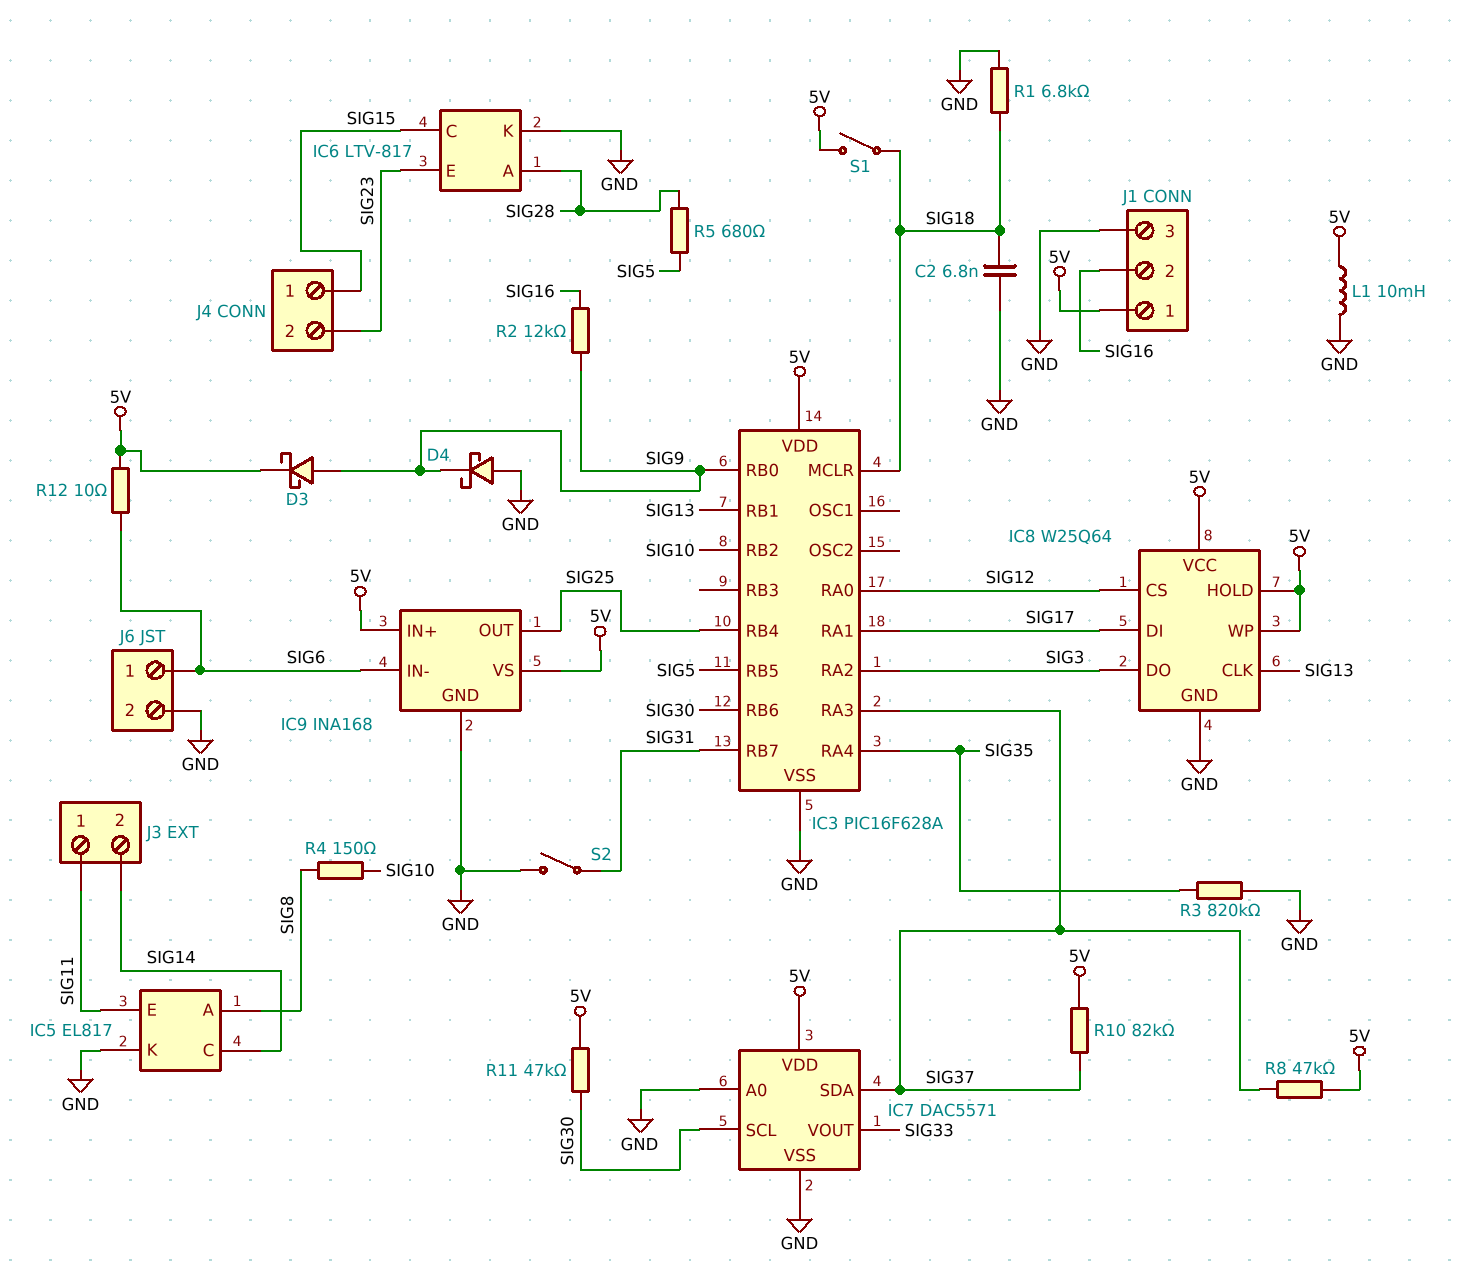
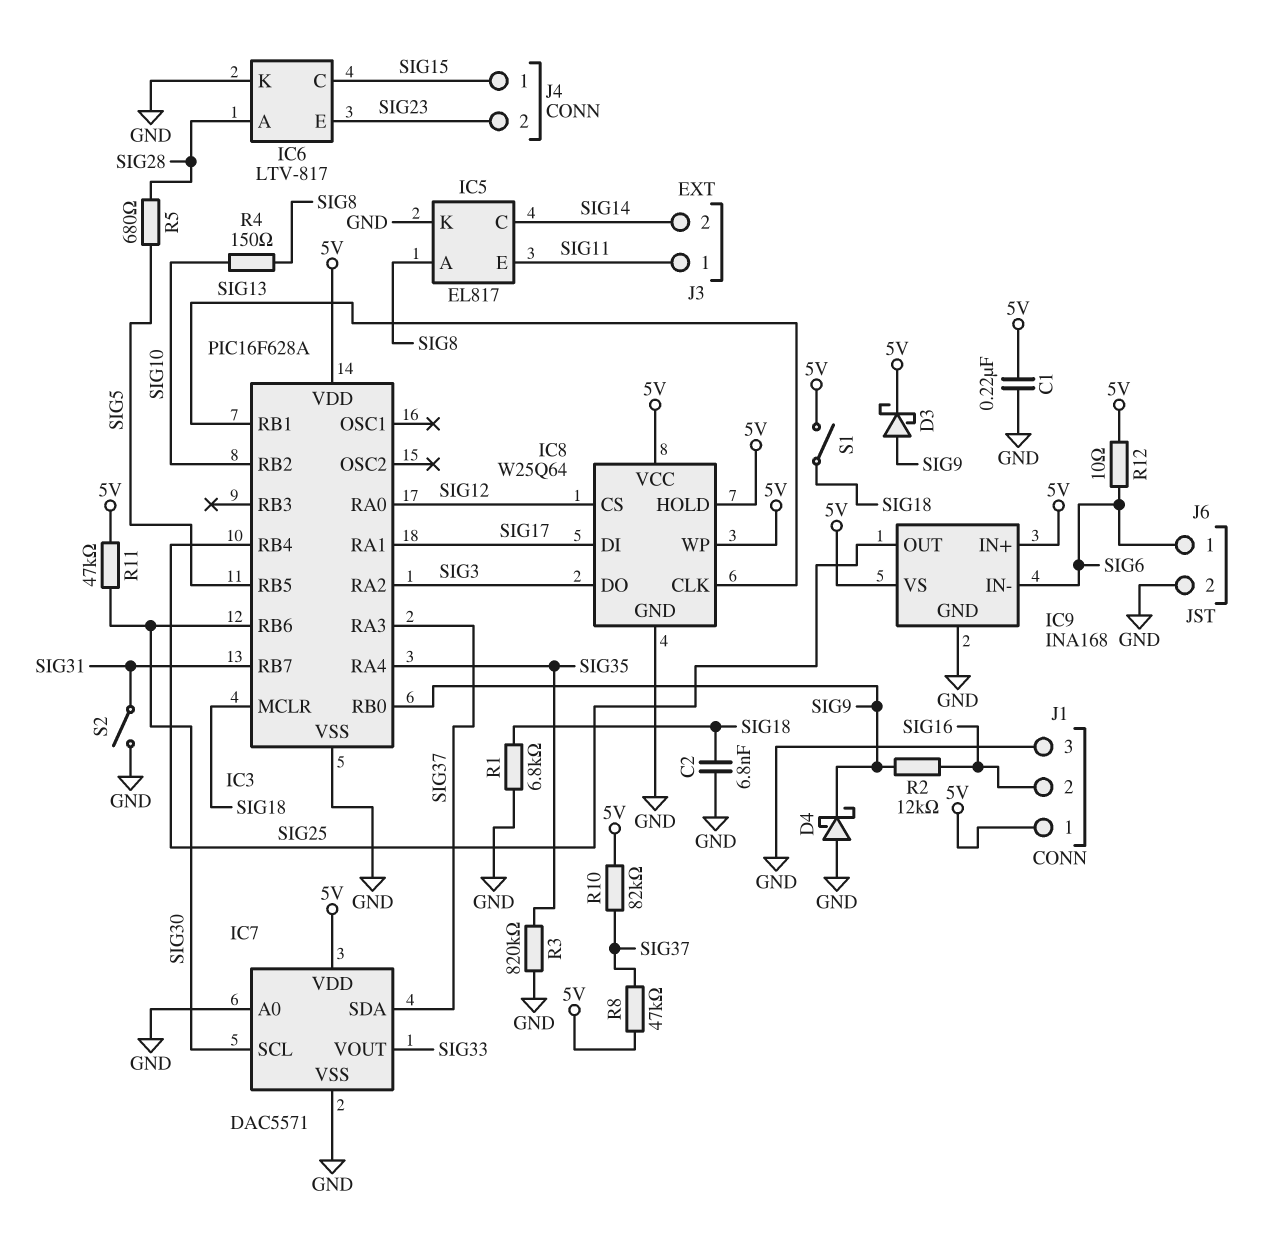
C1: none -> 220nF (5V, GND)
L1: 10mH (5V, GND) -> none

